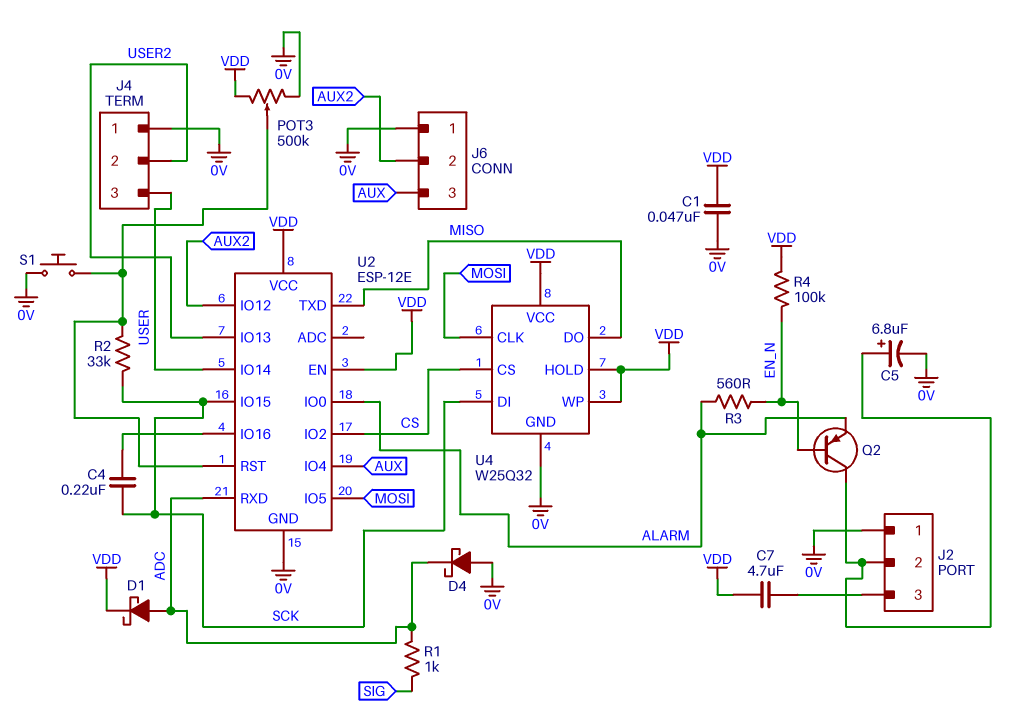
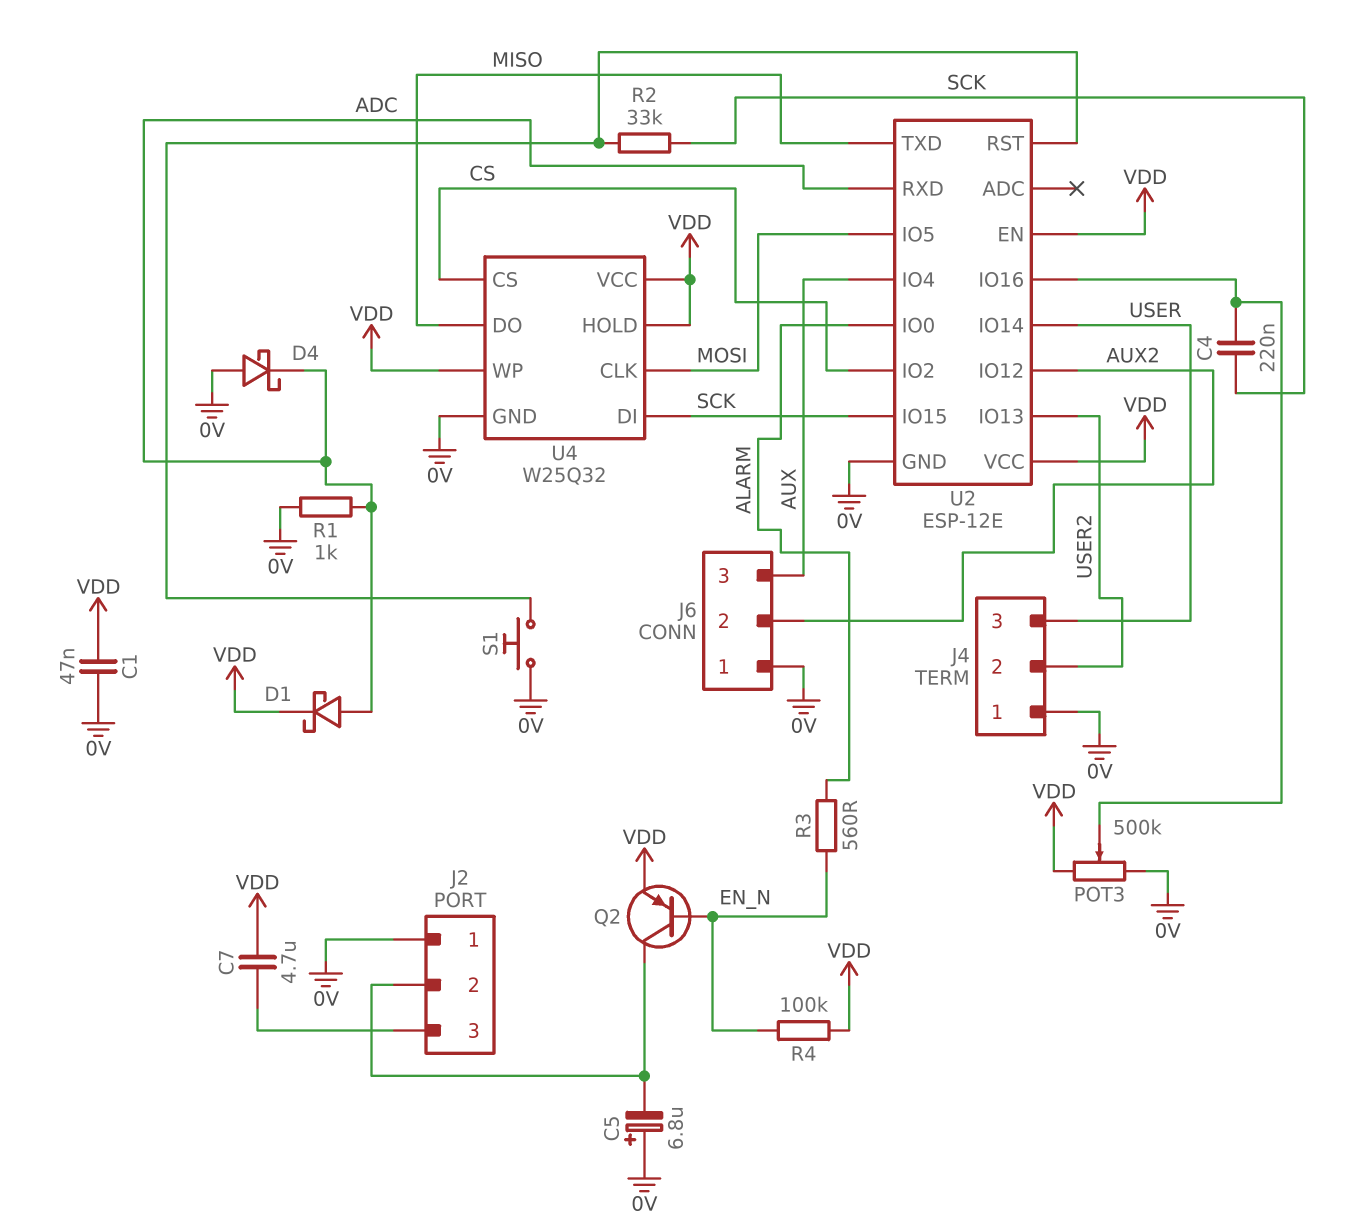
C5: 6.8uF (plus J2/2, minus 0V) -> 6.8uF (plus 0V, minus J2/2)
POT3: 500k (0V, VDD, wiper U2/RST) -> 500k (0V, VDD, wiper U2/IO16)
Q2: PNP (B EN_N, C J2/2, E ALARM) -> PNP (B EN_N, C J2/2, E VDD)
R1: 1k (ADC, SIG) -> 1k (0V, ADC)

